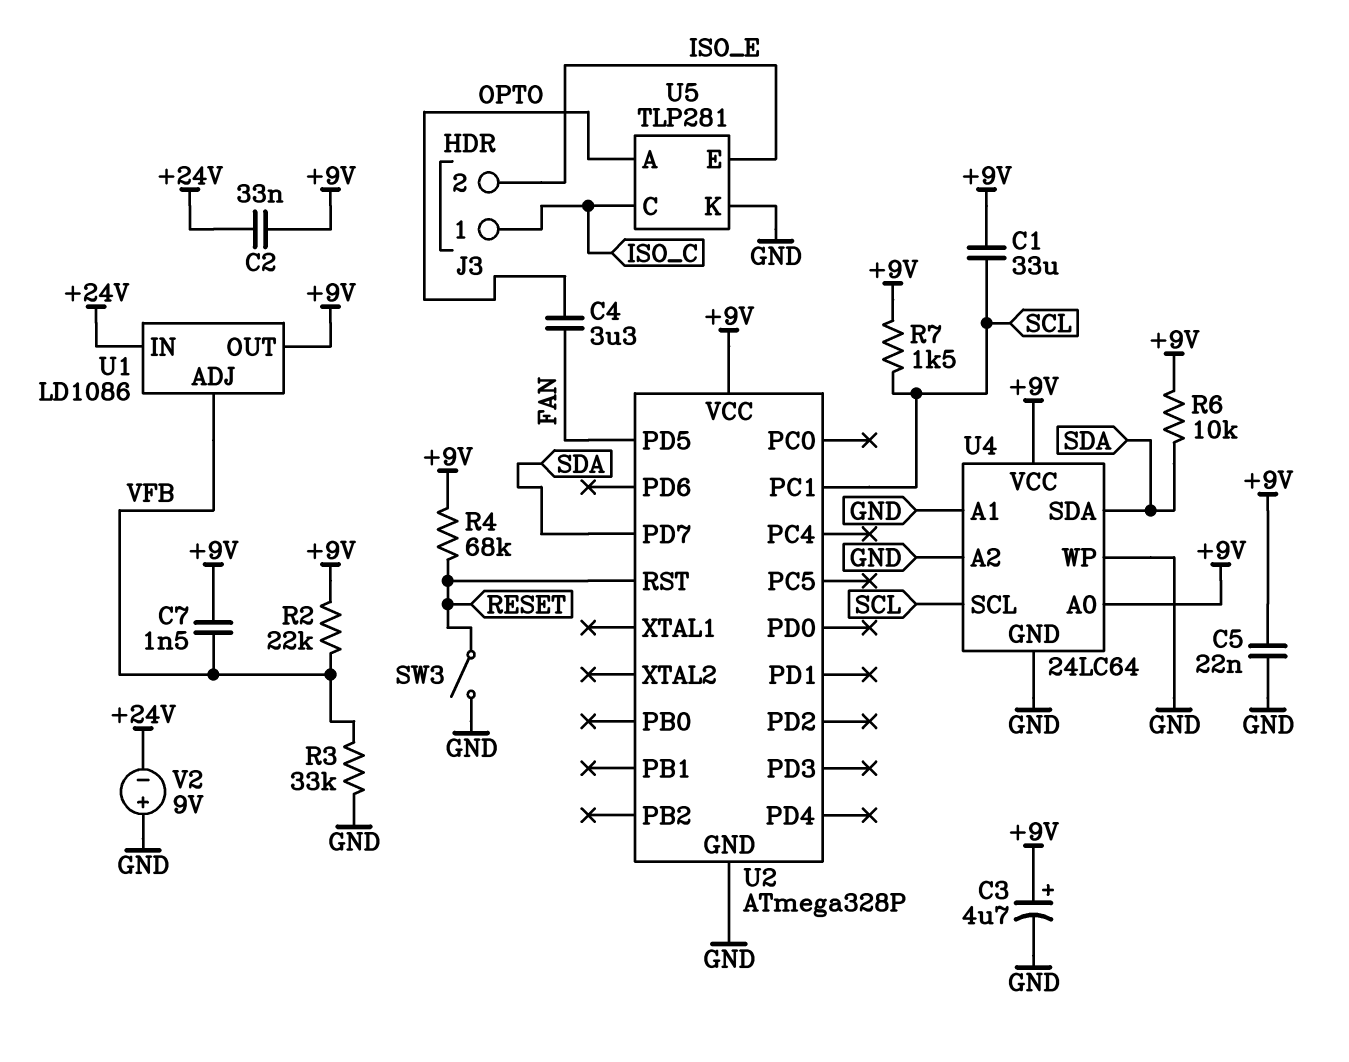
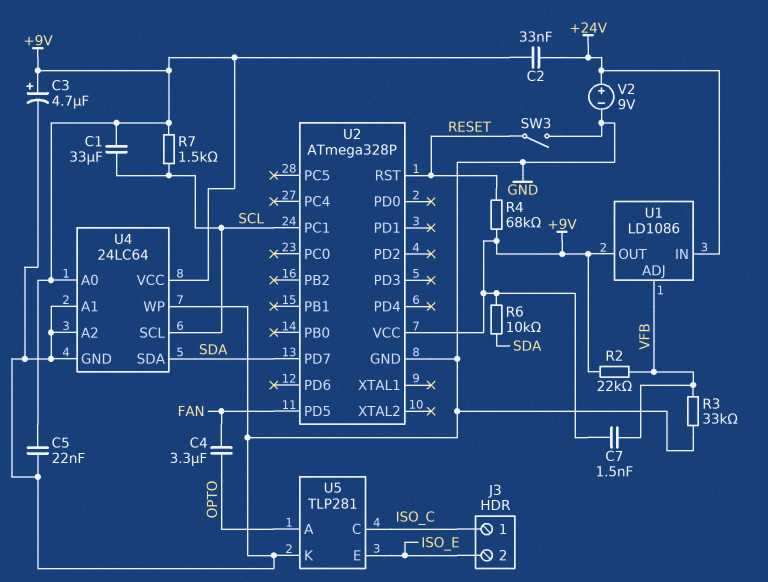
V2: 9V (plus GND, minus +24V) -> 9V (plus +24V, minus GND)

